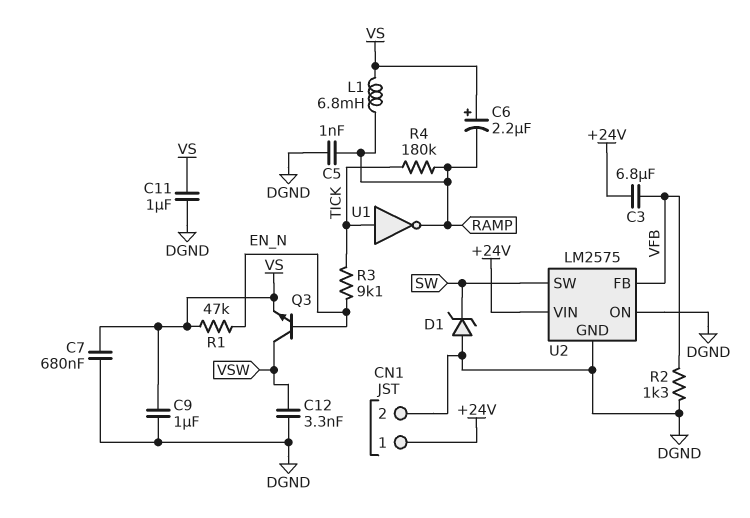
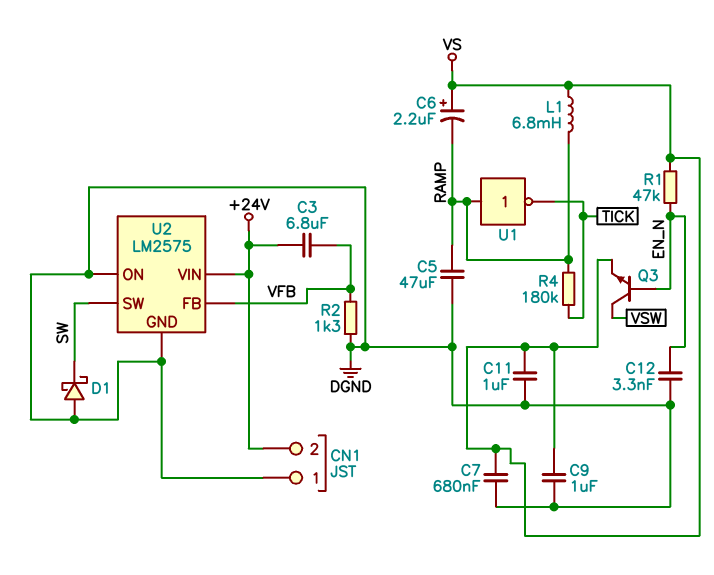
C5: 1nF (DGND, RAMP) -> 47uF (DGND, RAMP)
C12: 3.3nF (DGND, VSW) -> 3.3nF (DGND, EN_N)
CN1 pin 1: +24V -> DGND
CN1 pin 2: DGND -> +24V
D1: zener (A DGND, K SW) -> schottky (A DGND, K SW)
R3: 9.1k (EN_N, TICK) -> none
U1: NOT (in TICK, out RAMP) -> NOT (in RAMP, out TICK)

